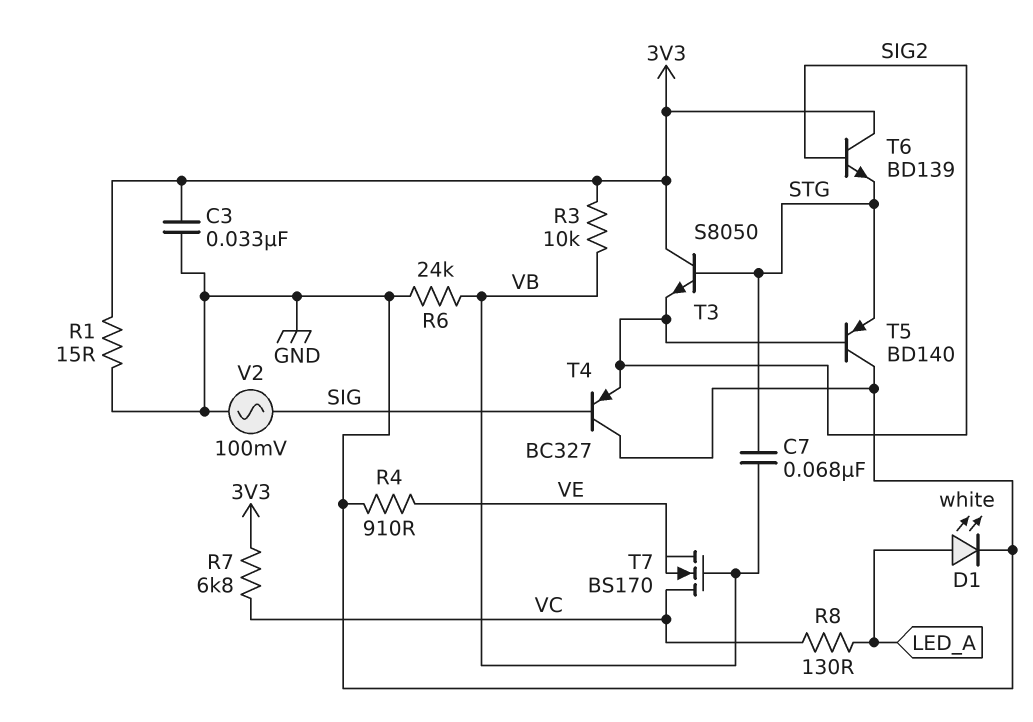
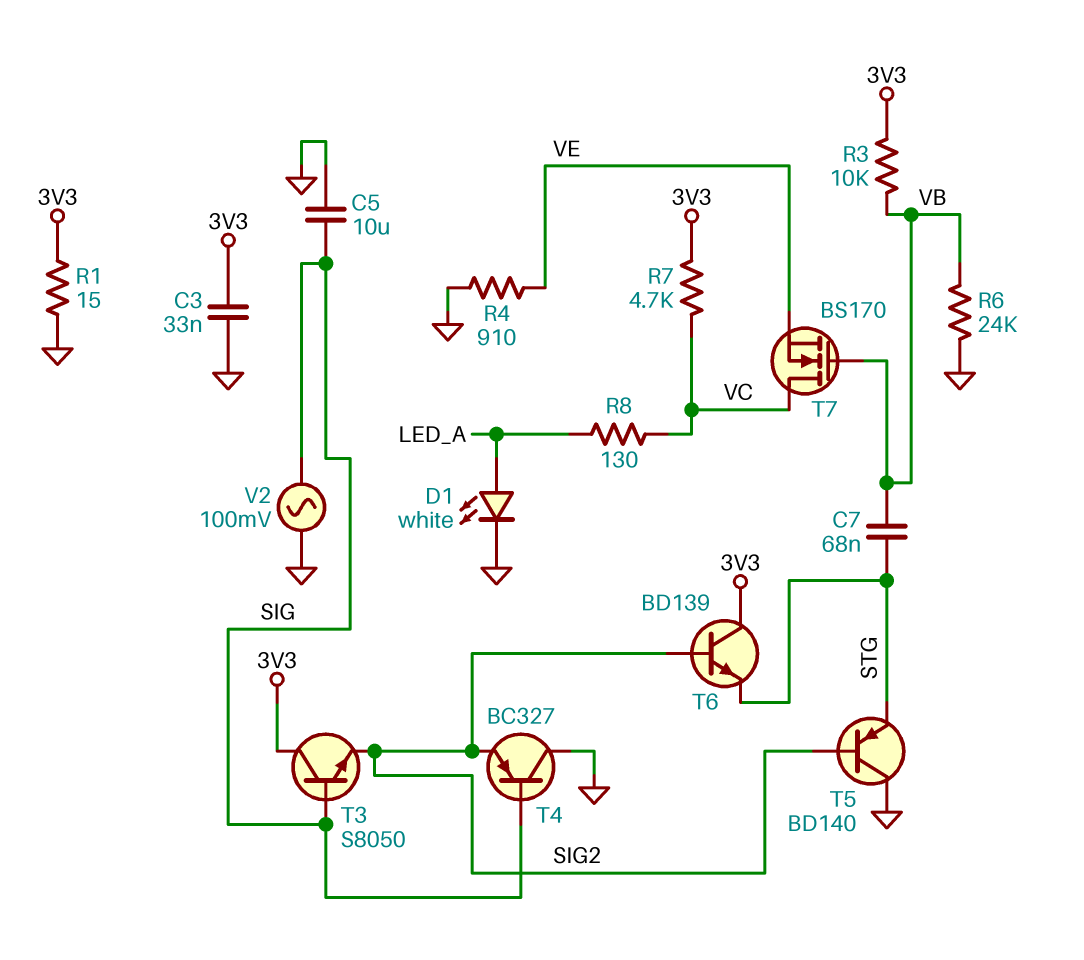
C5: none -> 10uF (GND, SIG)
R7: 6.8k (3V3, VC) -> 4.7k (3V3, VC)
T3: NPN S8050 (B STG, C 3V3, E SIG2) -> NPN S8050 (B SIG, C 3V3, E SIG2)

